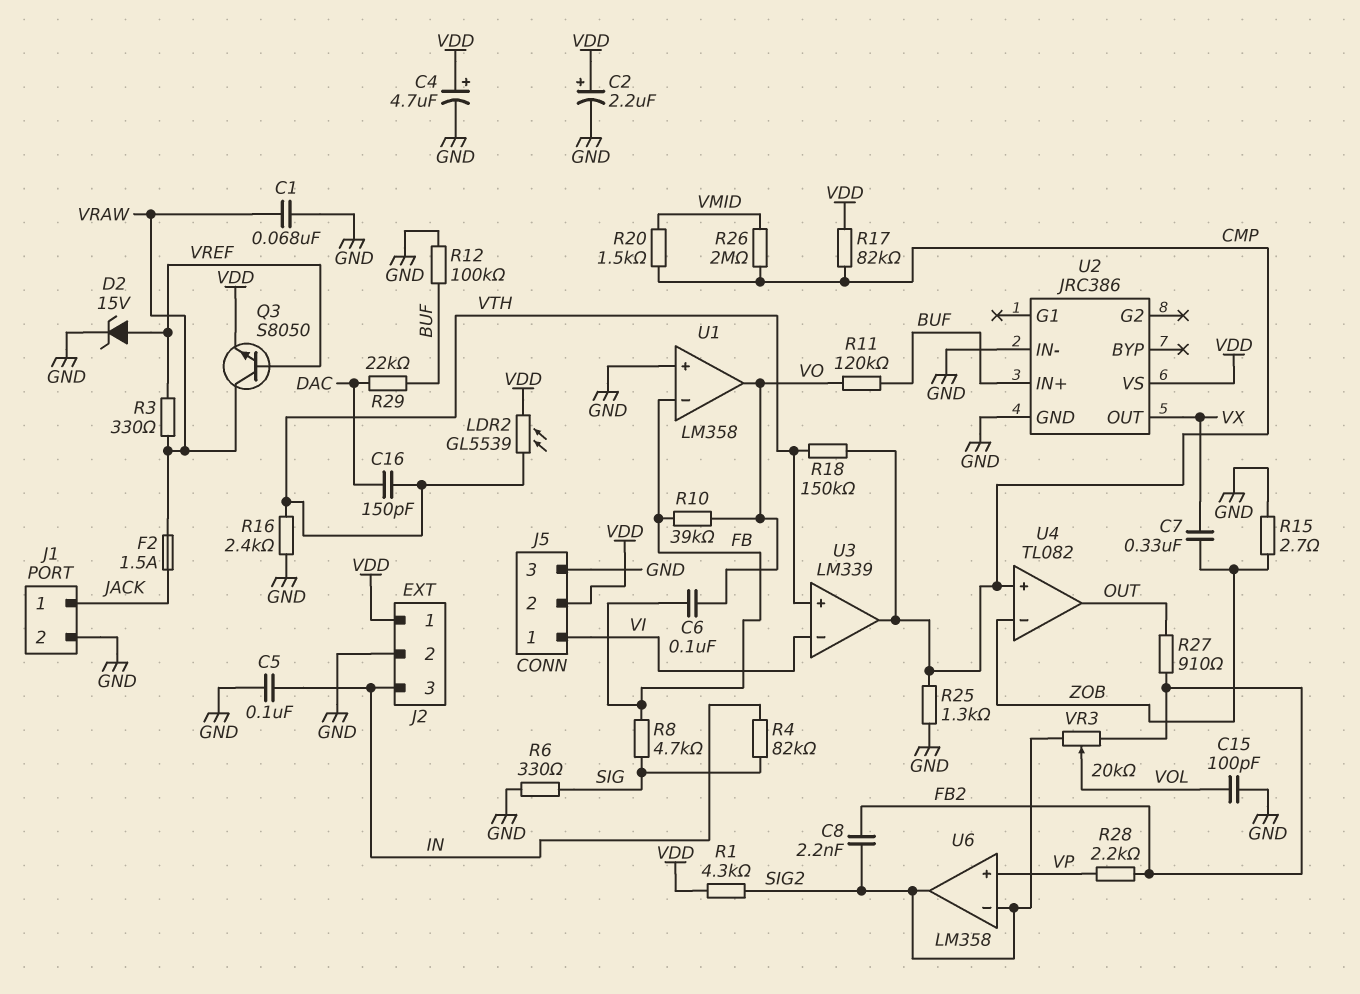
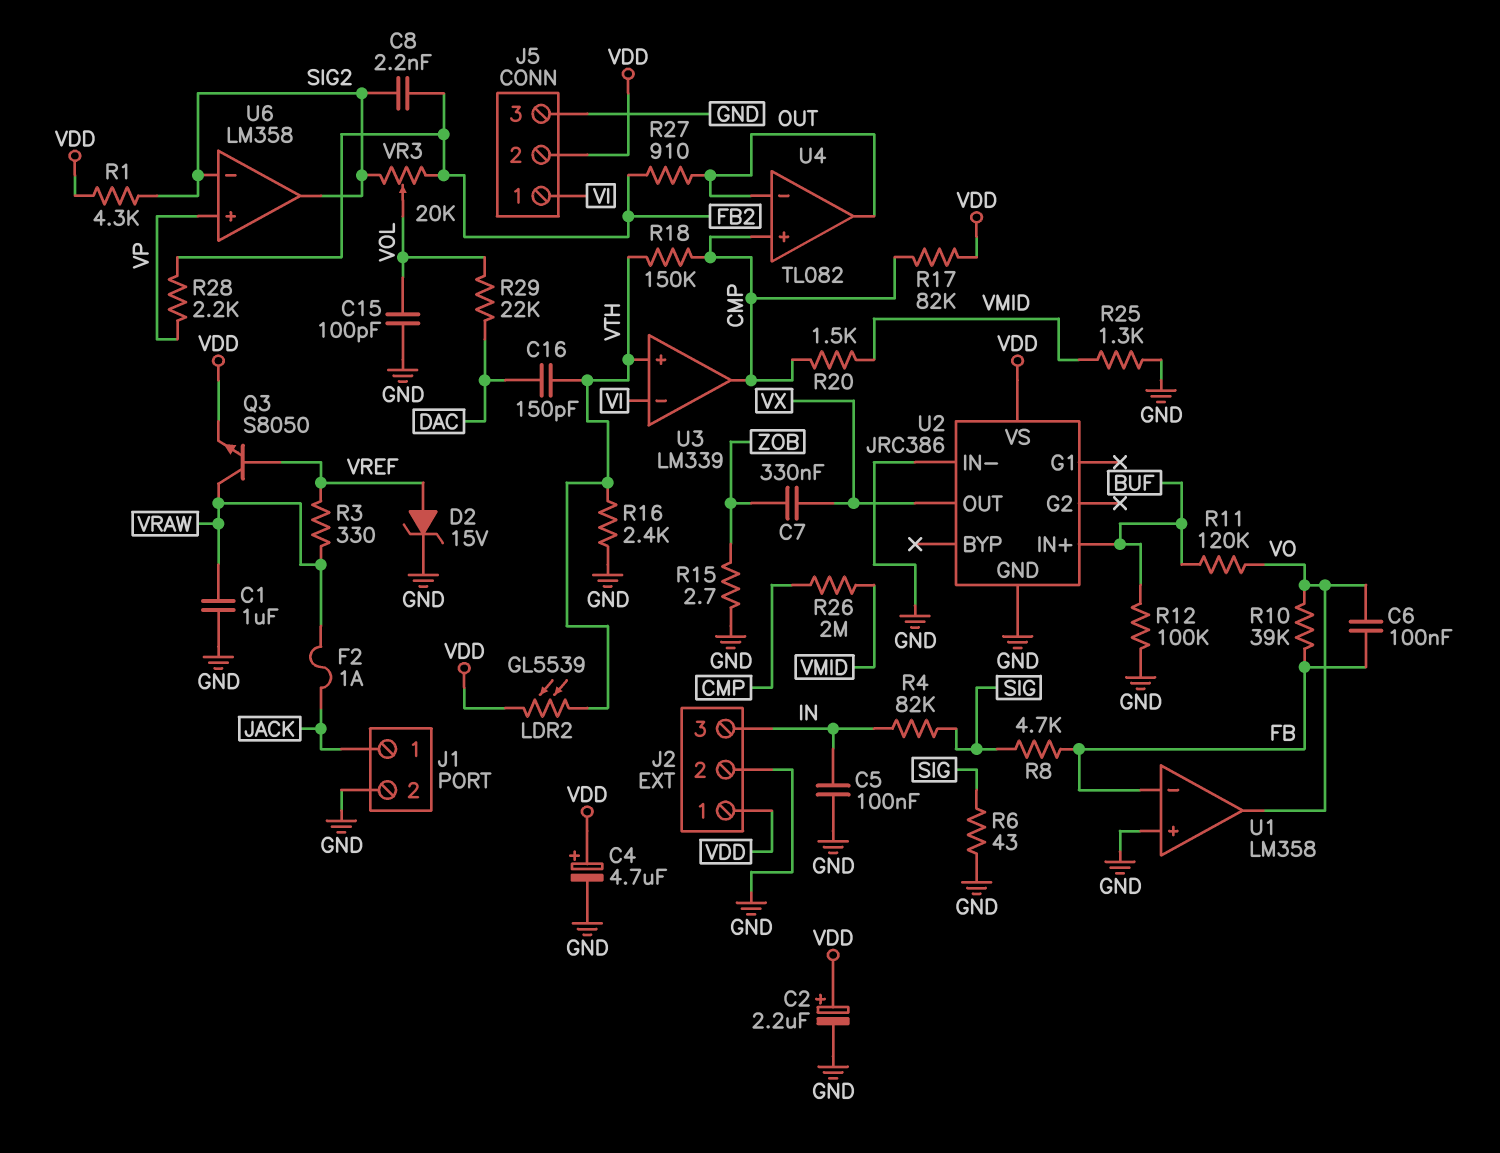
C1: 68nF (GND, VRAW) -> 1uF (GND, VRAW)
F2: 1.5A (JACK, VRAW) -> 1A (JACK, VRAW)
R6: 330 (GND, SIG) -> 43 (GND, SIG)
R25: 1.3k (CMP, GND) -> 1.3k (GND, VMID)
R29: 22k (BUF, DAC) -> 22k (DAC, VOL)
U4 pin in-: ZOB -> OUT

